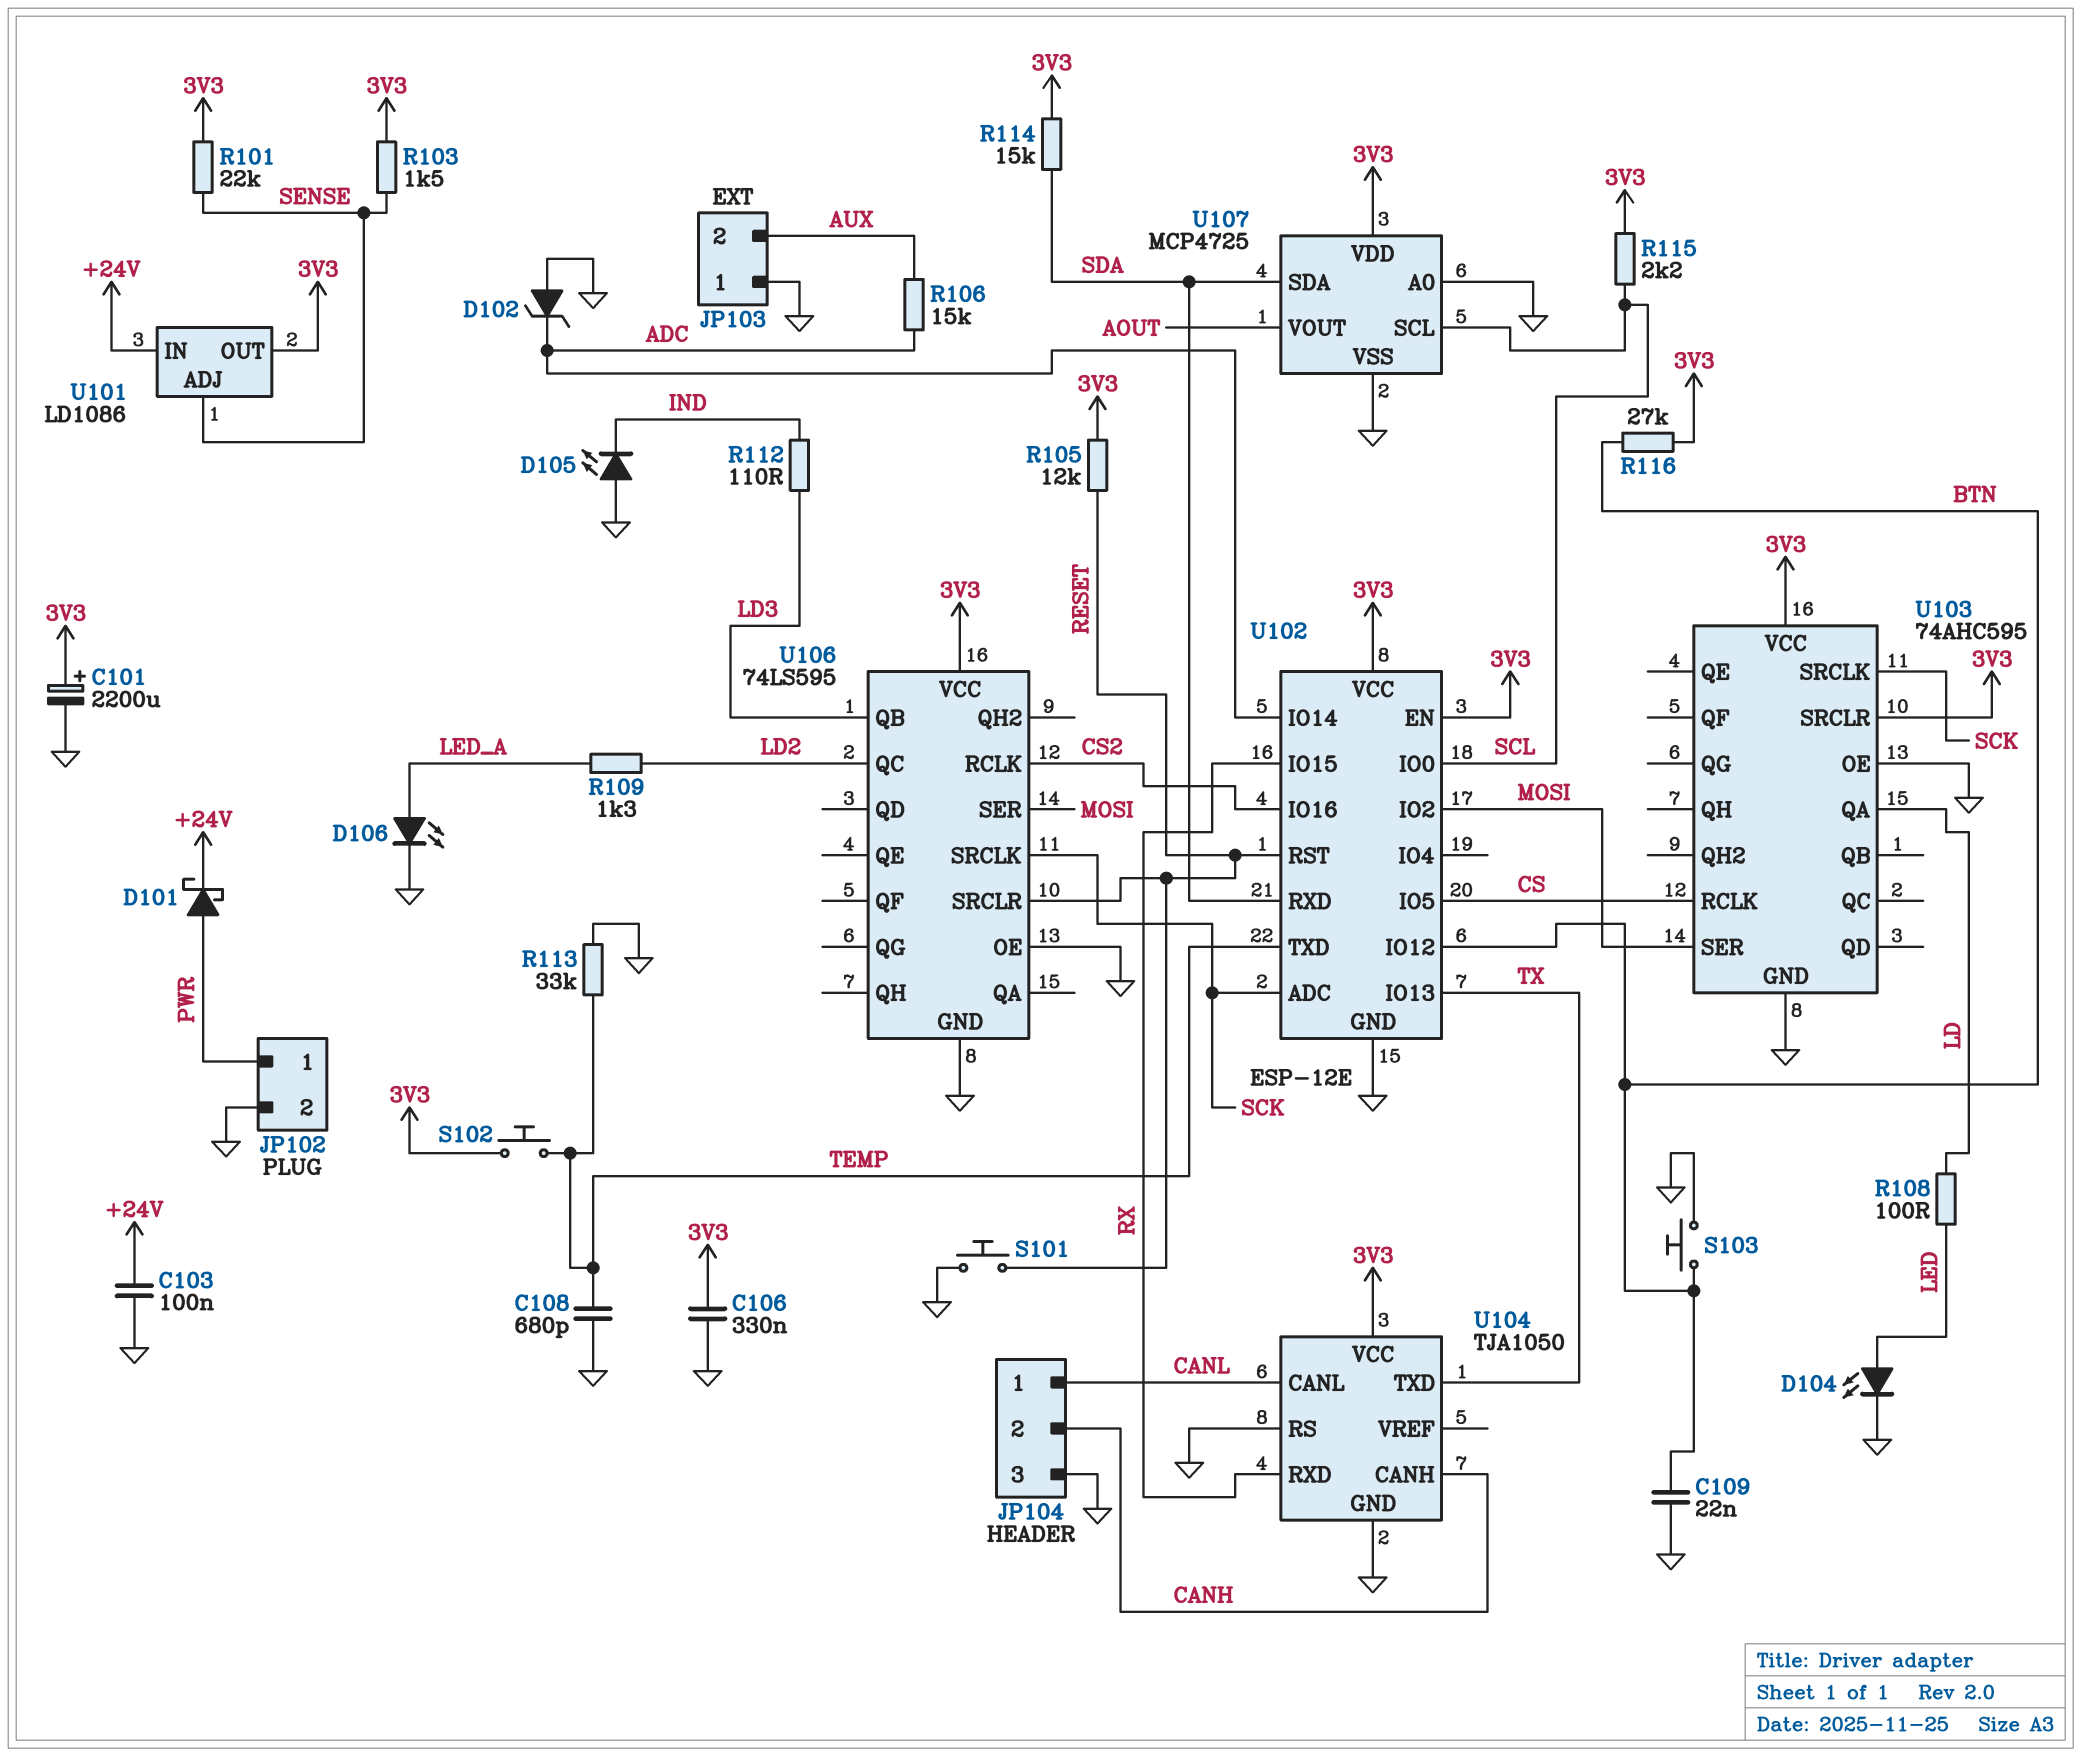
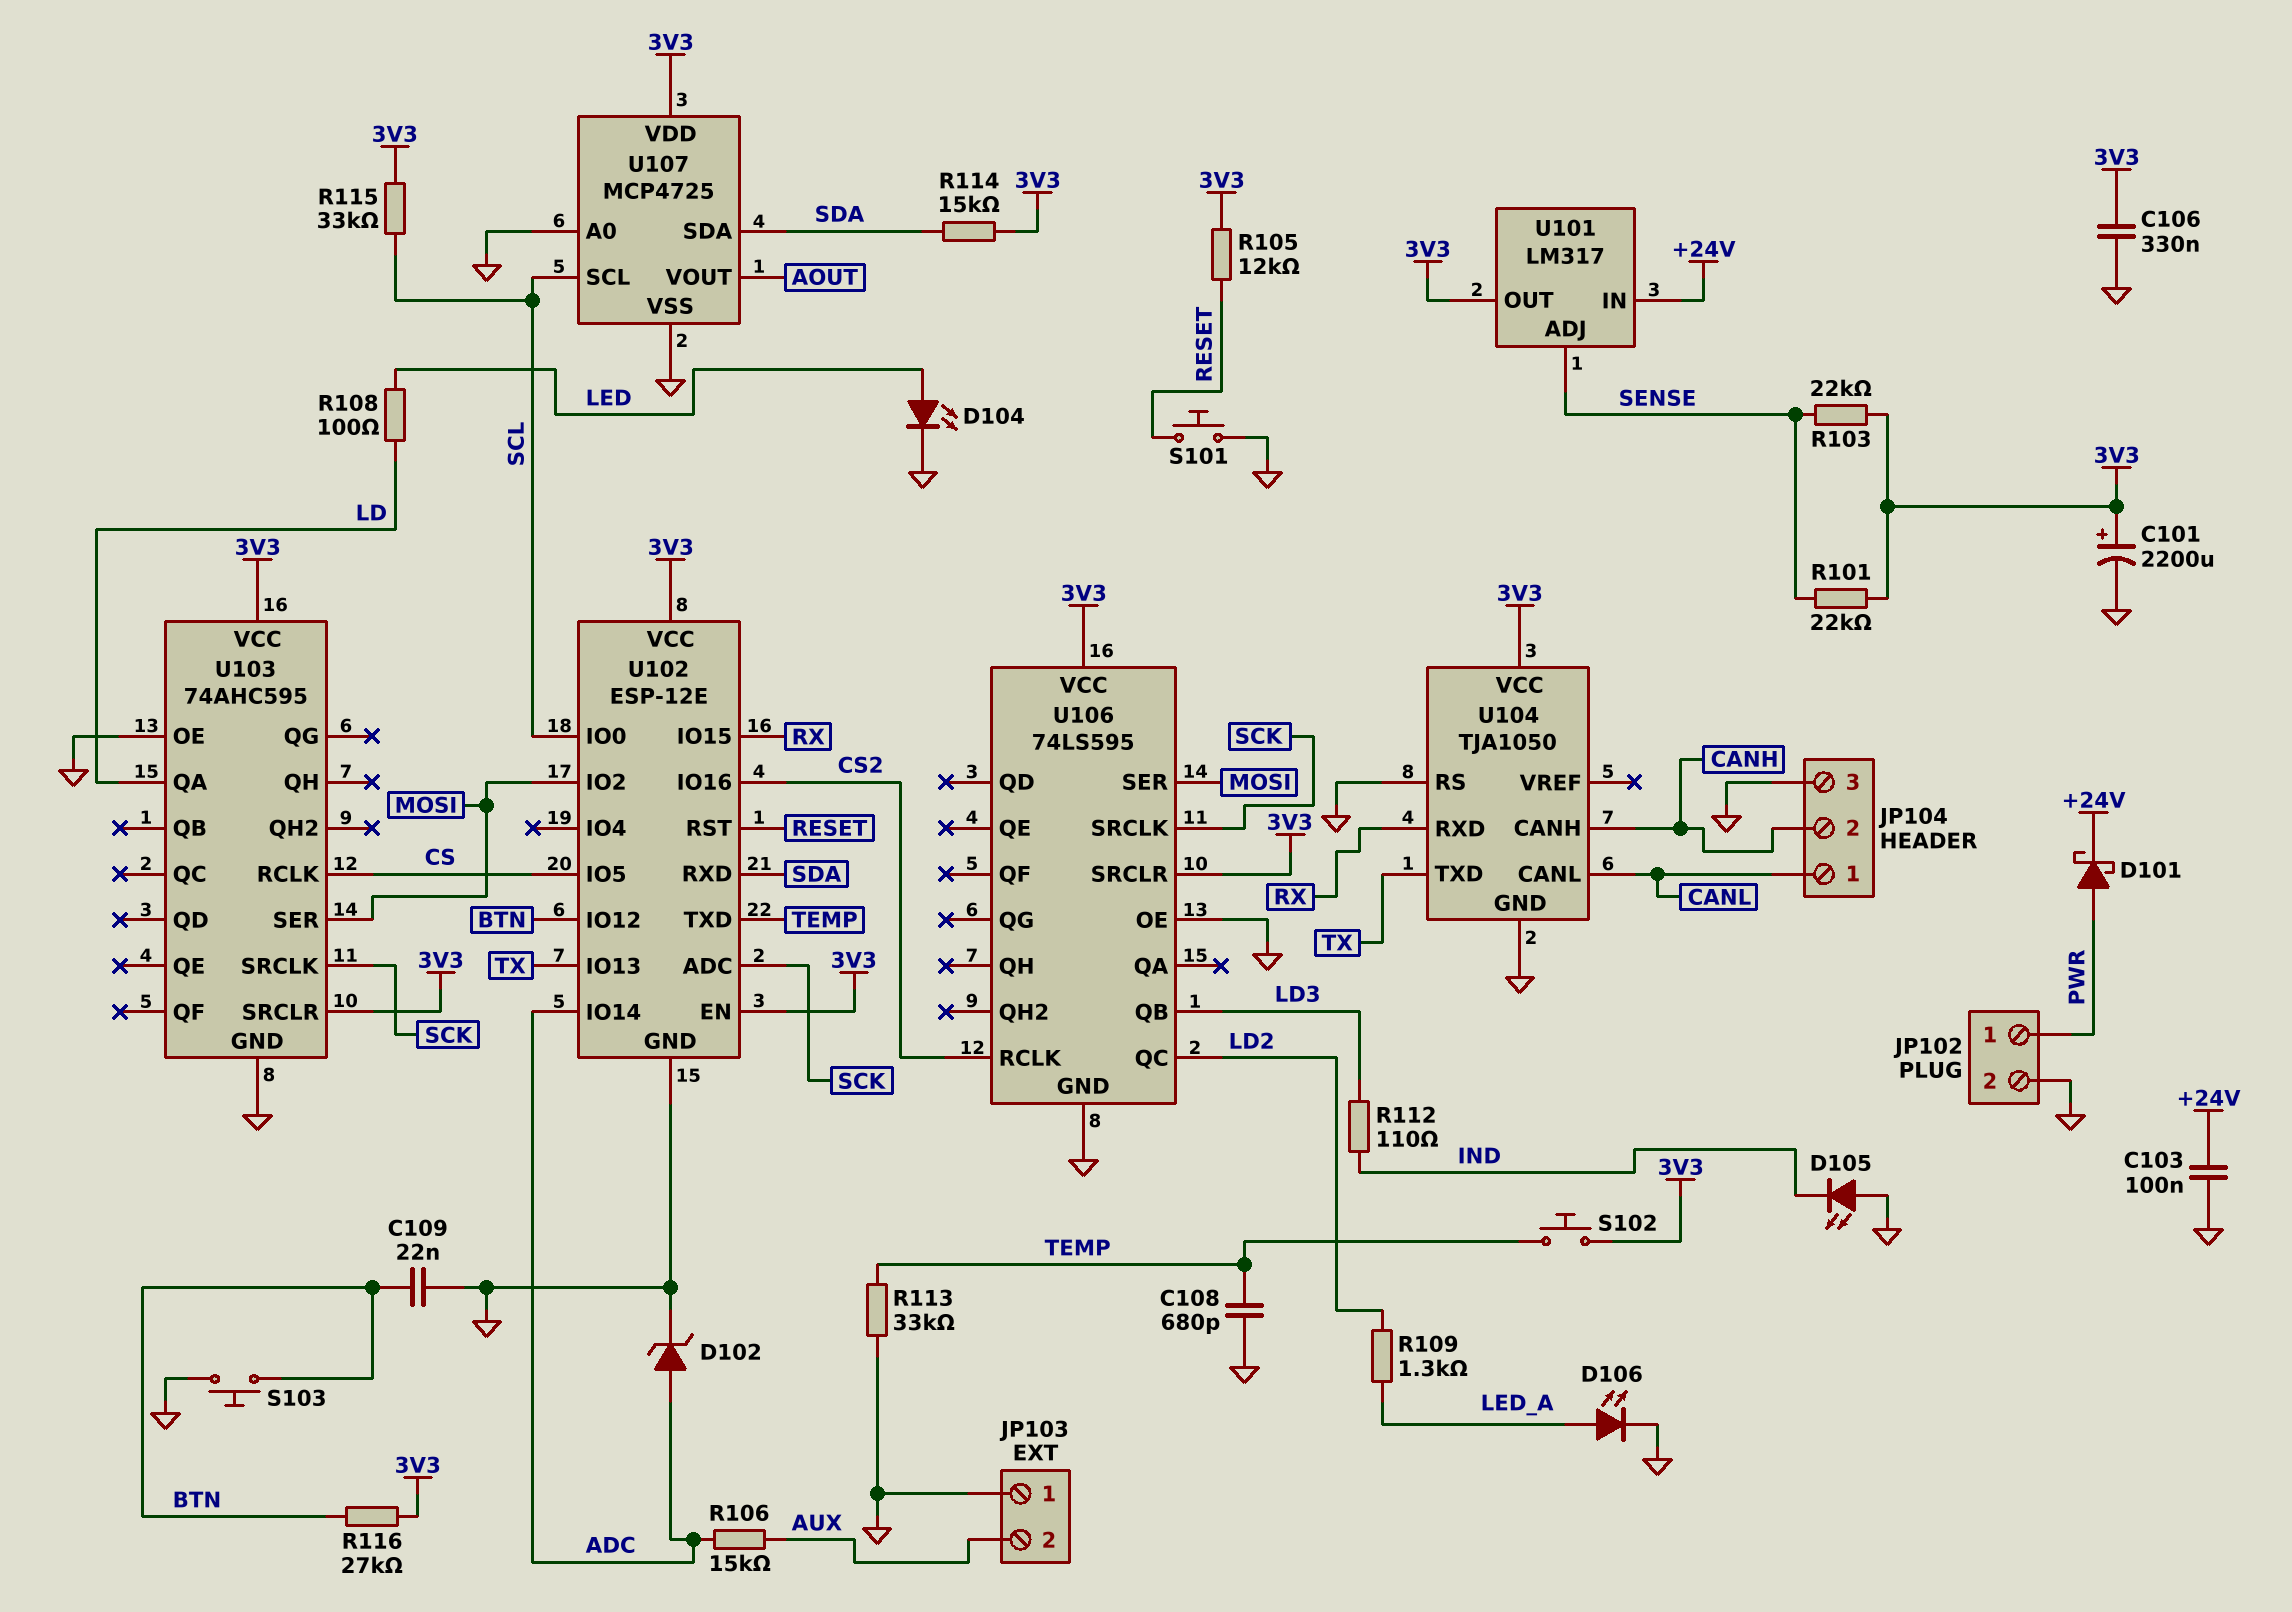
D102: zener (A GND, K ADC) -> zener (A ADC, K GND)
R103: 1.5k (3V3, SENSE) -> 22k (3V3, SENSE)
R115: 2.2k (3V3, SCL) -> 33k (3V3, SCL)
U101: LD1086 -> LM317
U106 pin SRCLR: RESET -> 3V3

